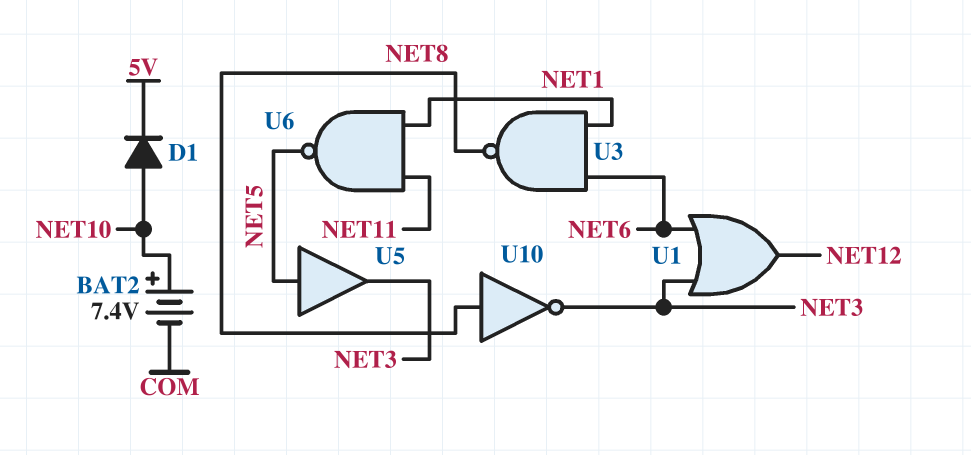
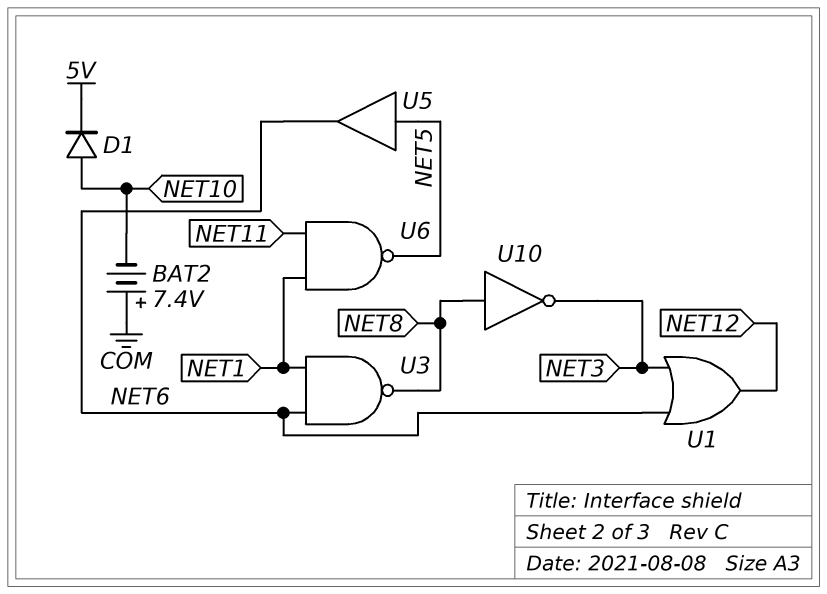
BAT2: 7.4V (plus NET10, minus COM) -> 7.4V (plus COM, minus NET10)
U5: buffer (in NET5, out NET3) -> buffer (in NET5, out NET6)

